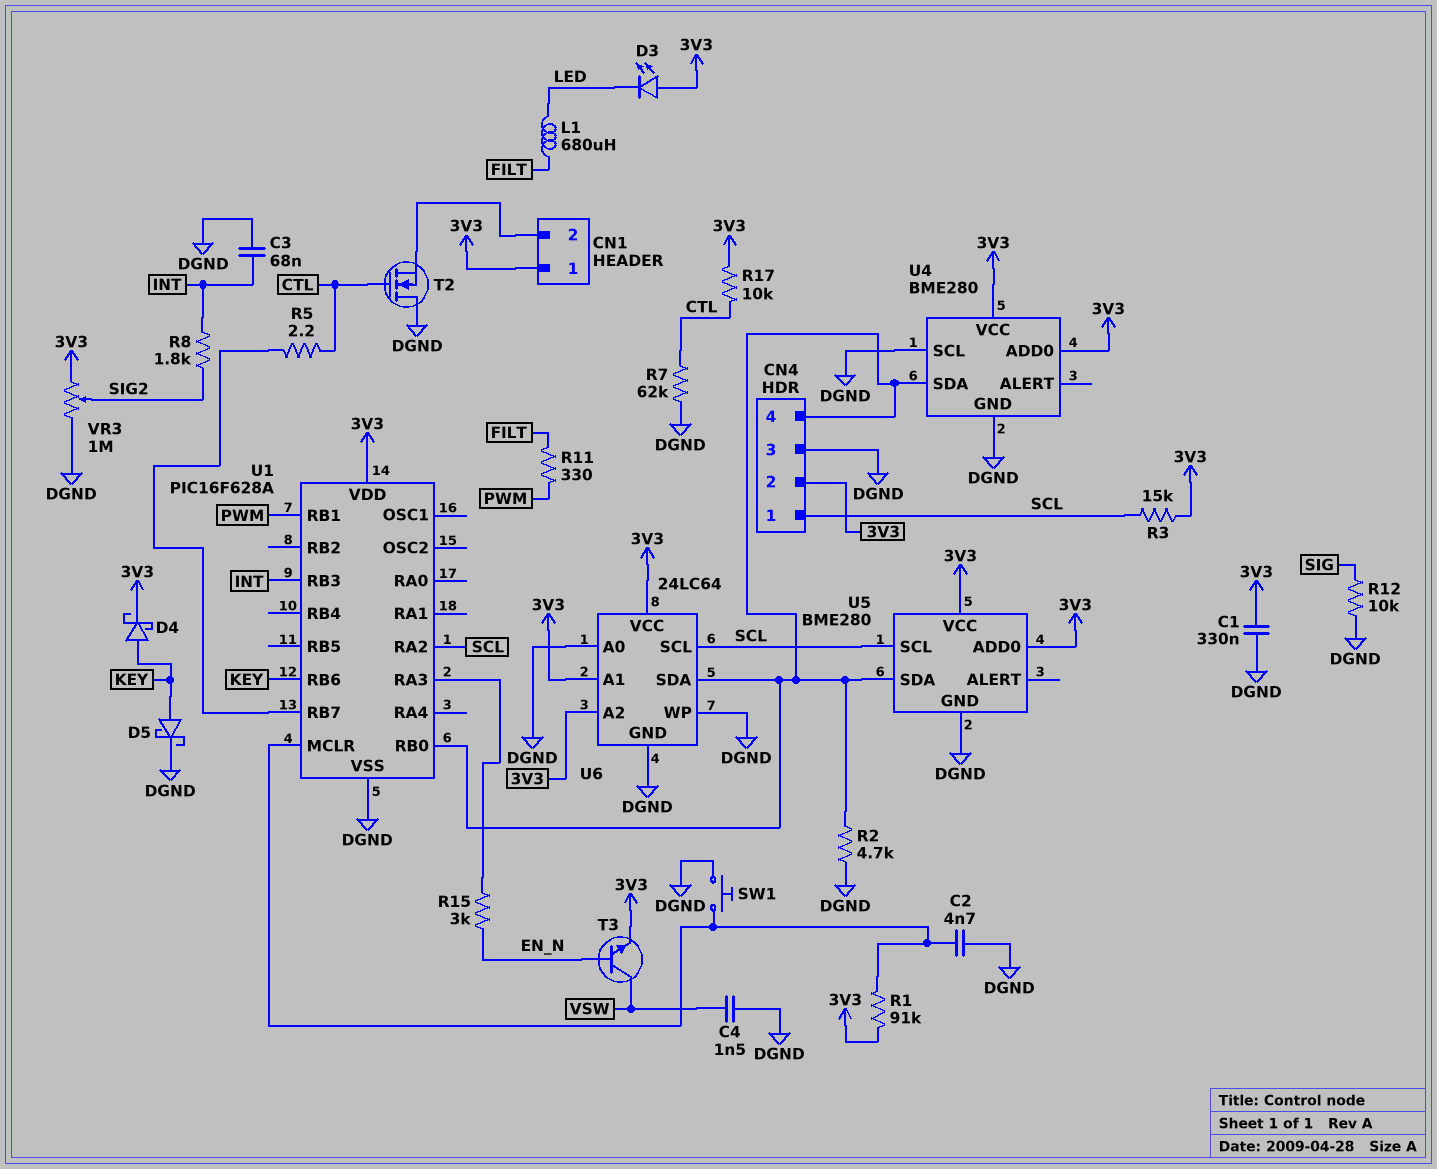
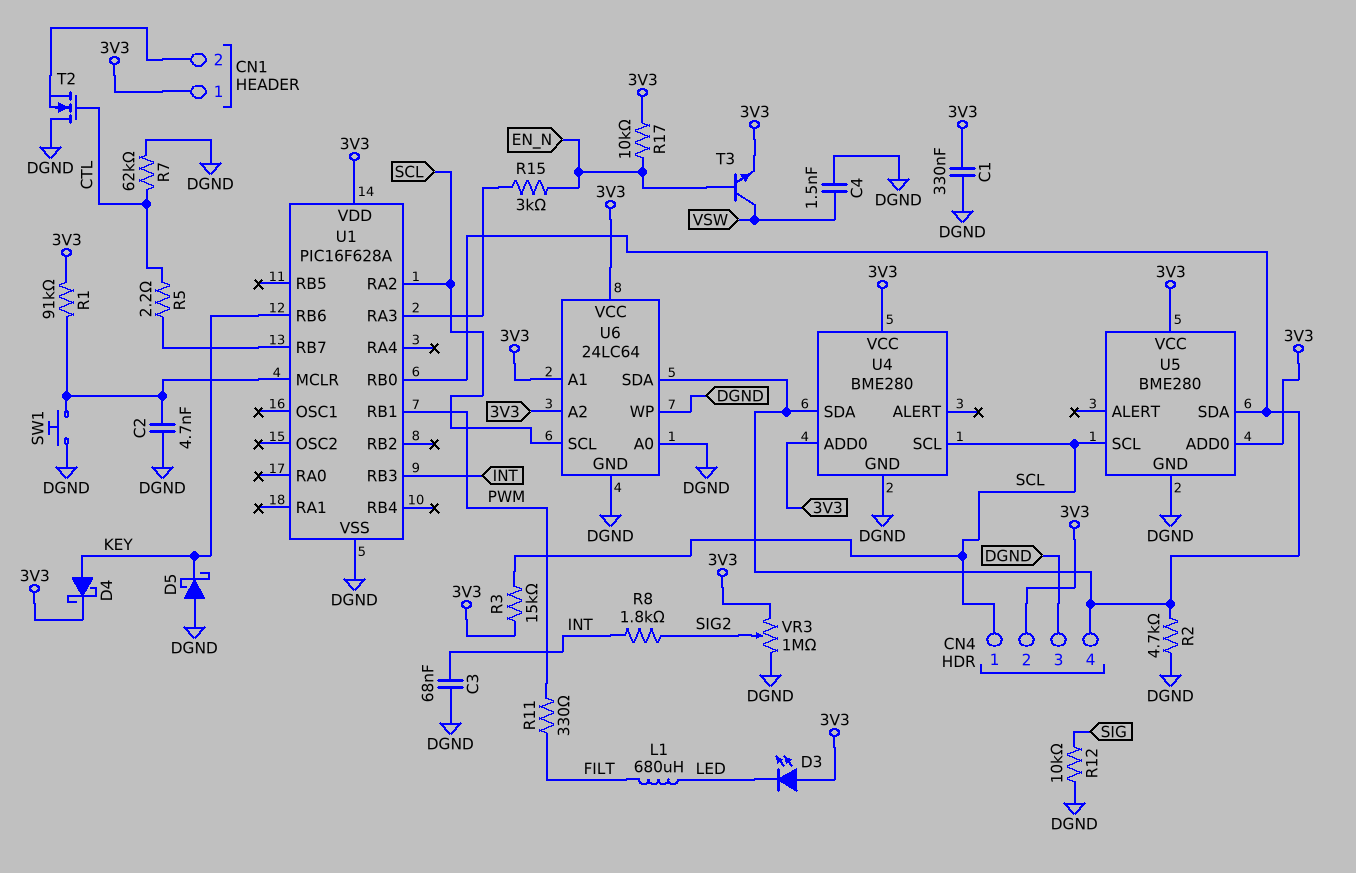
D5: schottky (A KEY, K DGND) -> schottky (A DGND, K KEY)
R17: 10k (3V3, CTL) -> 10k (3V3, EN_N)
U4 pin SCL: DGND -> SCL

